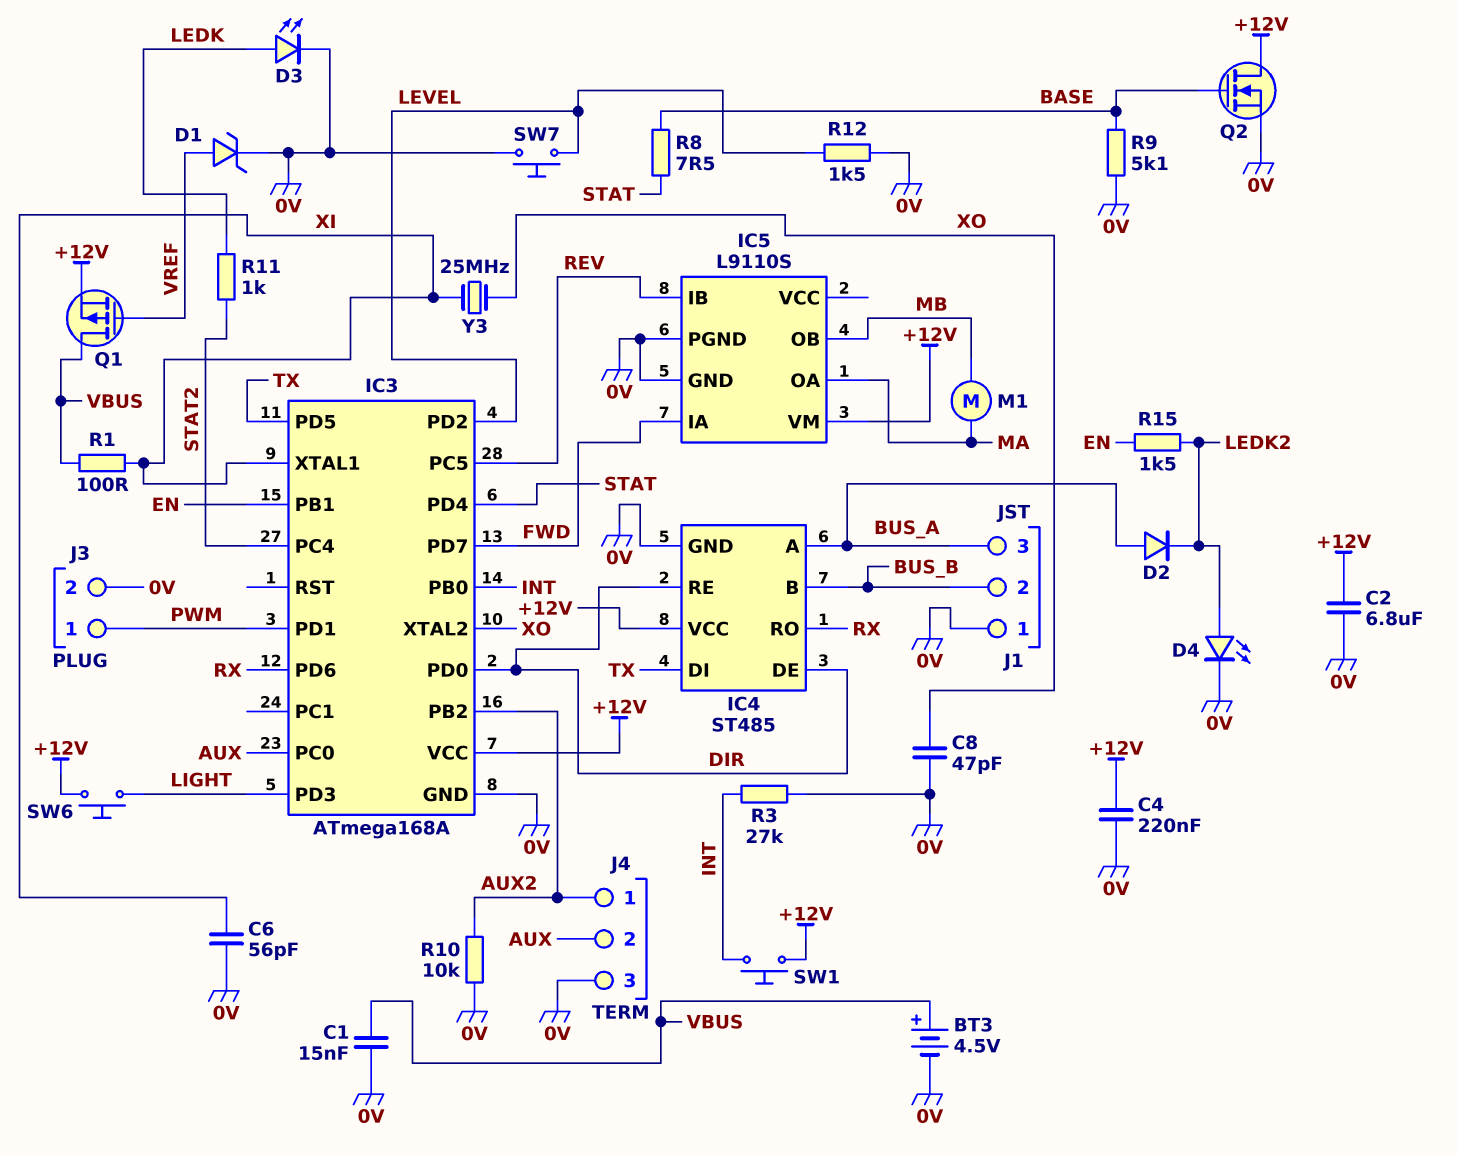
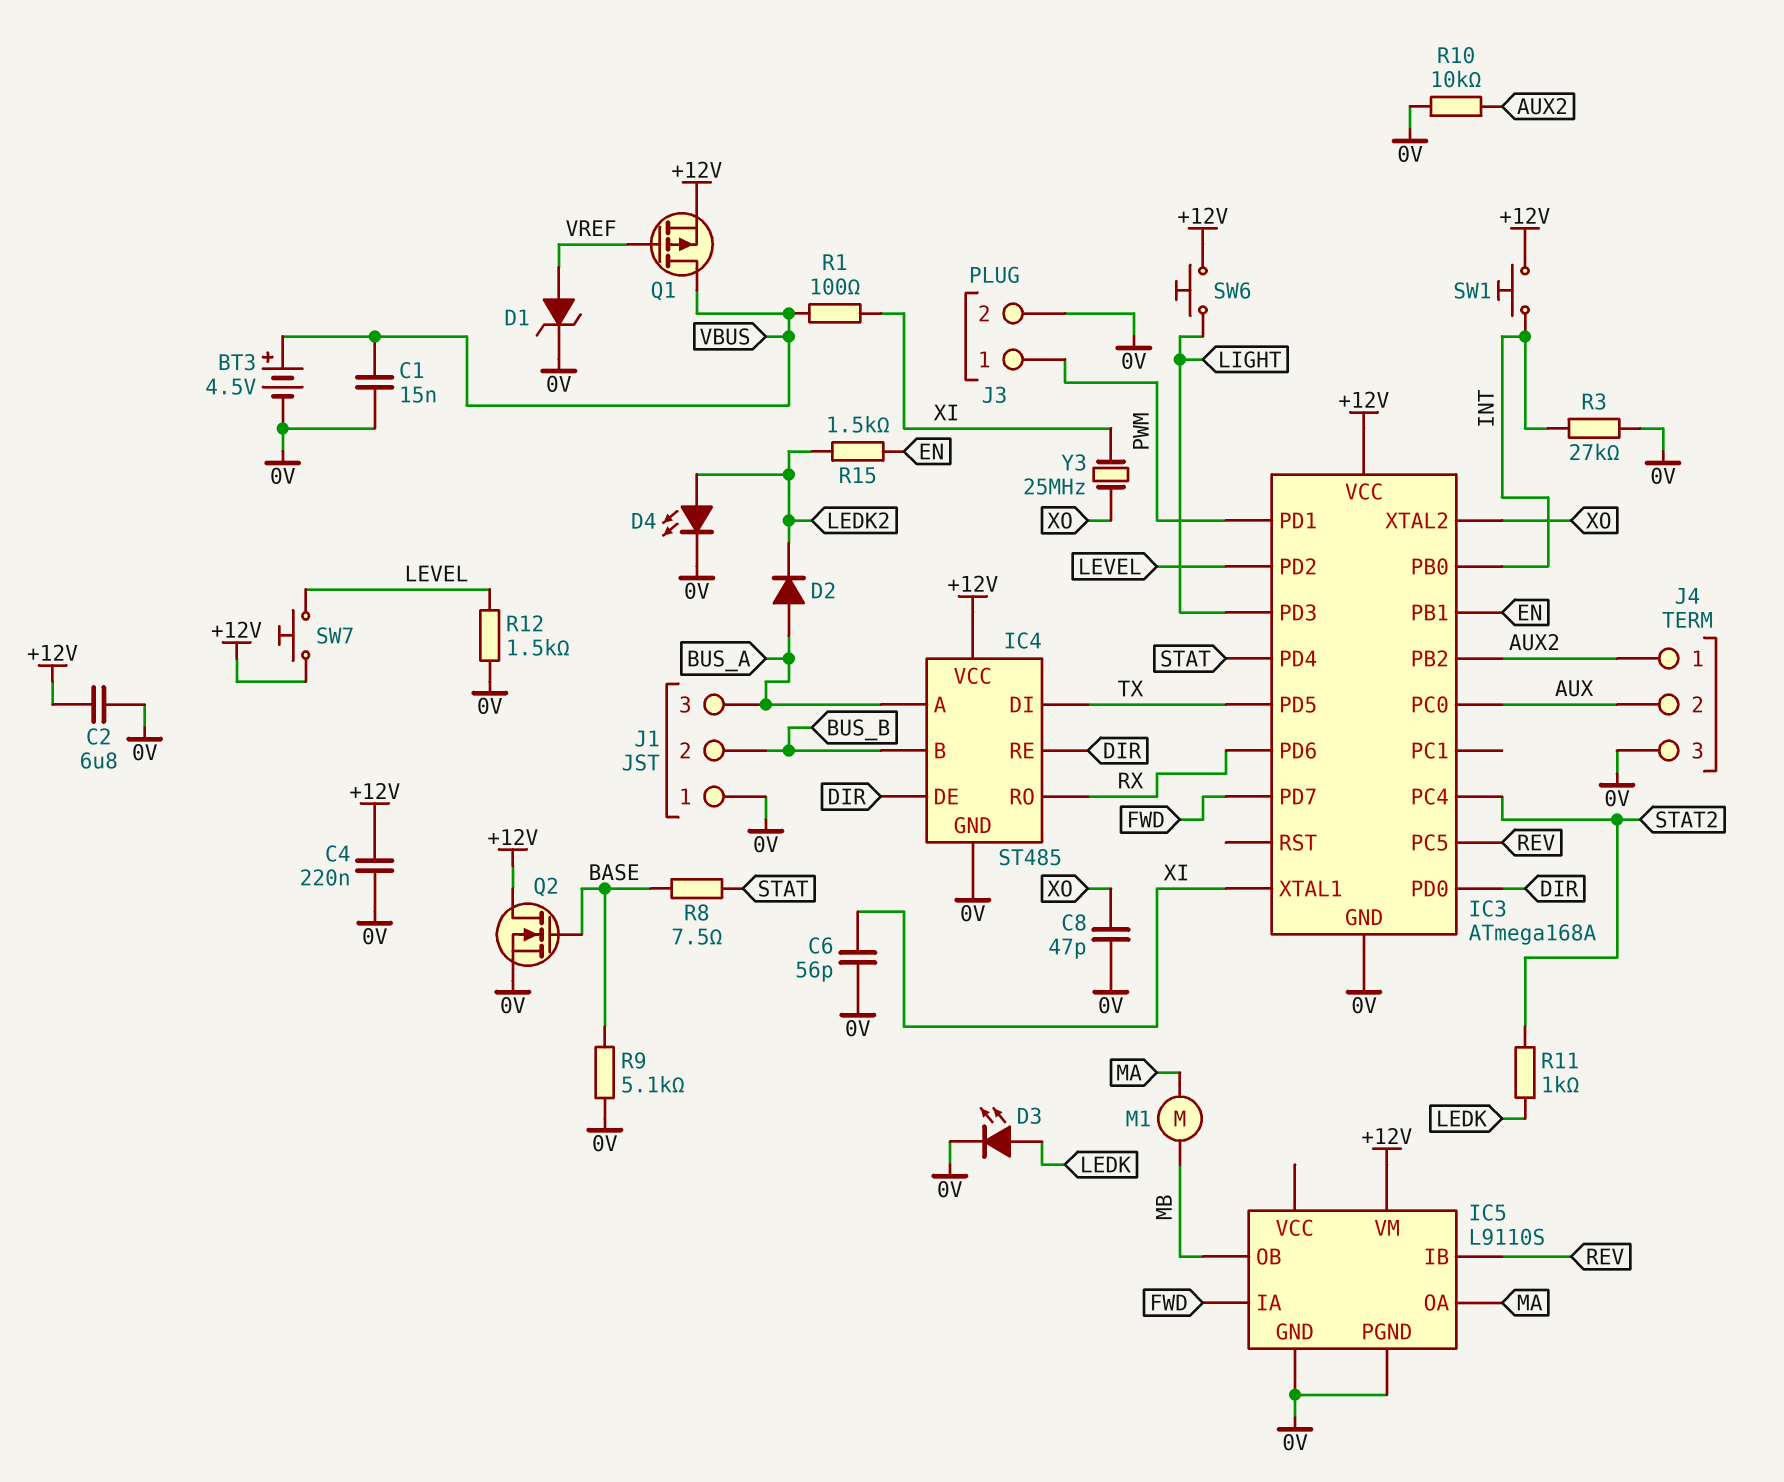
SW7: button (0V, LEVEL) -> button (+12V, LEVEL)

